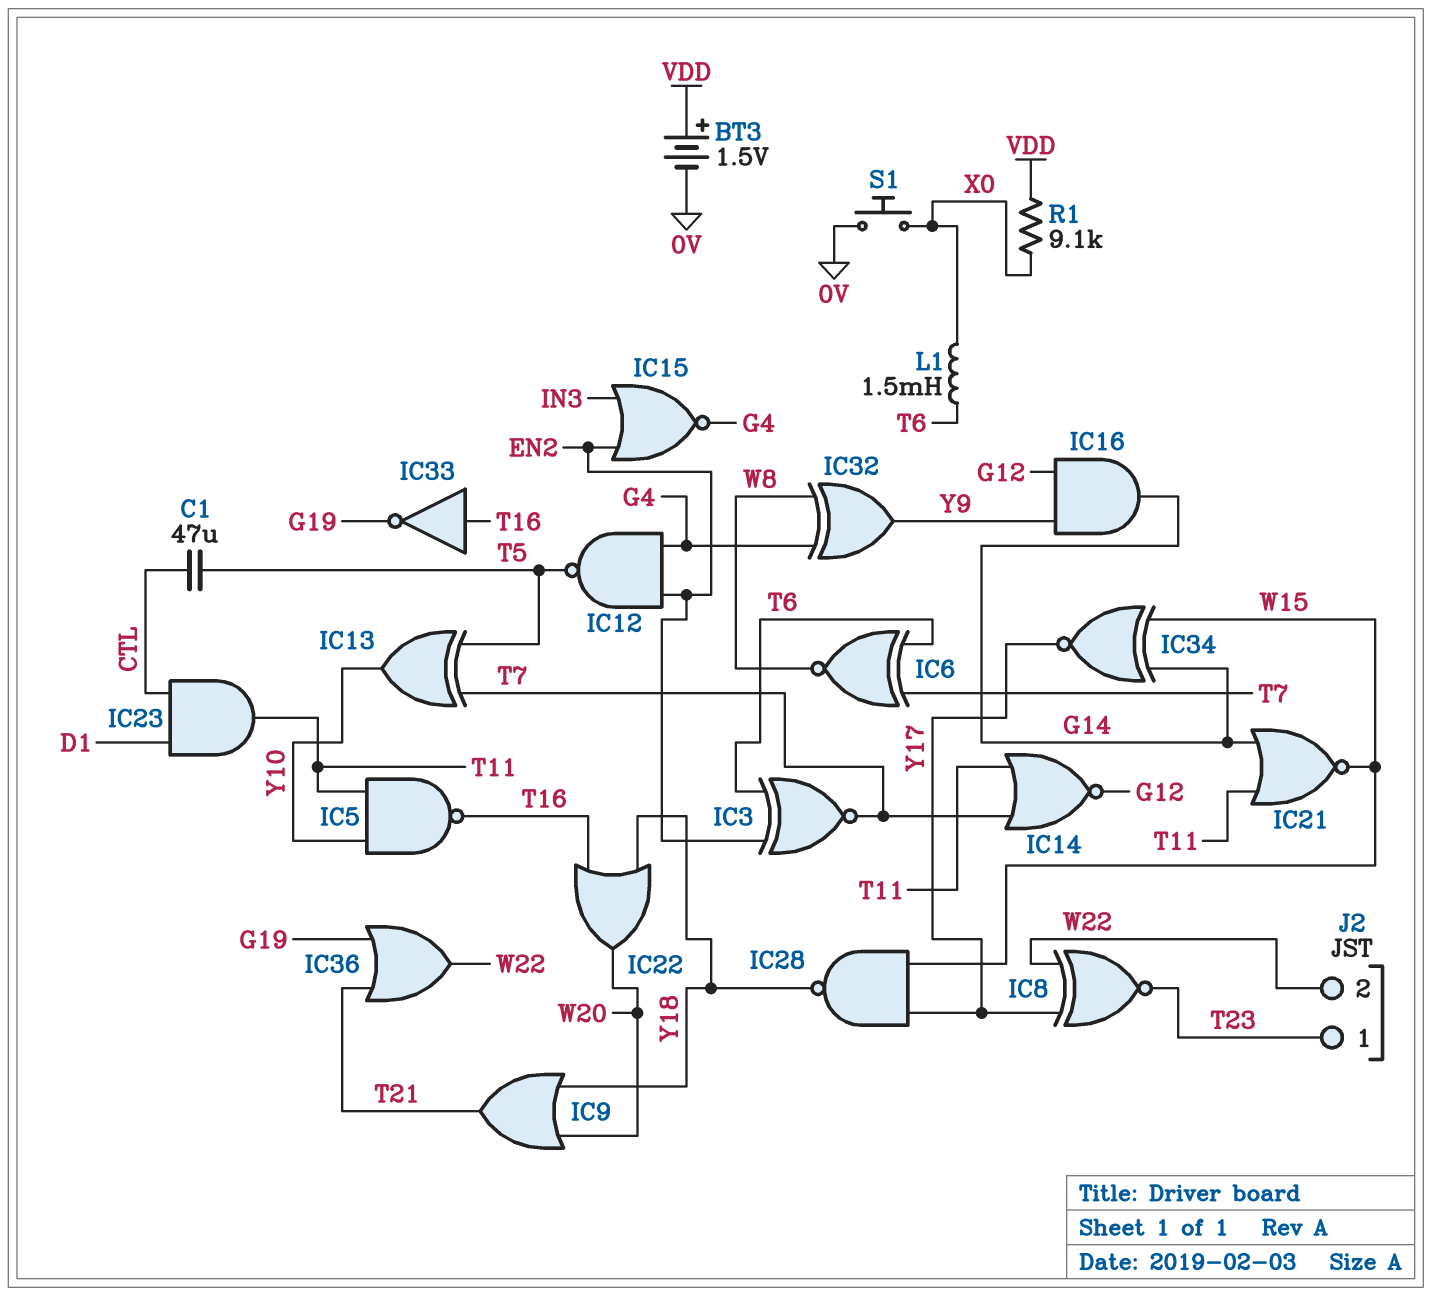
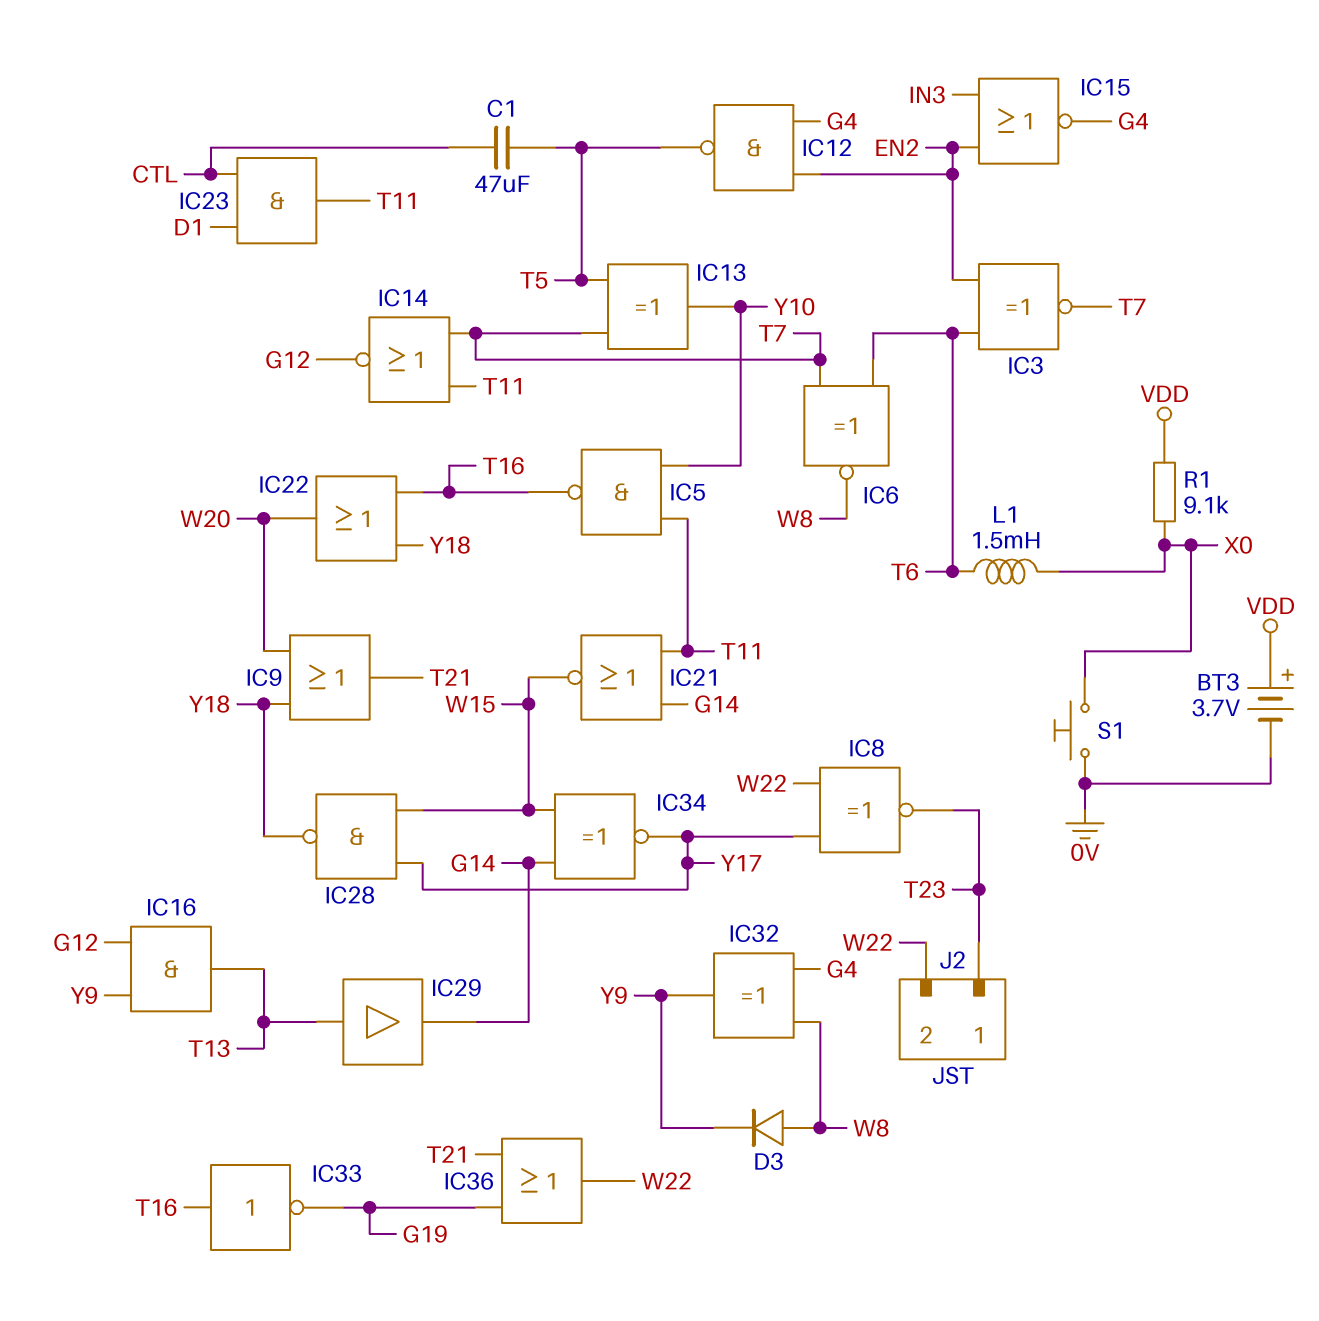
BT3: 1.5V (plus VDD, minus 0V) -> 3.7V (plus VDD, minus 0V)
D3: none -> diode (A W8, K Y9)
IC16: AND (in G12, in Y9, out G14) -> AND (in G12, in Y9, out T13)
IC29: none -> buffer (in T13, out G14)

